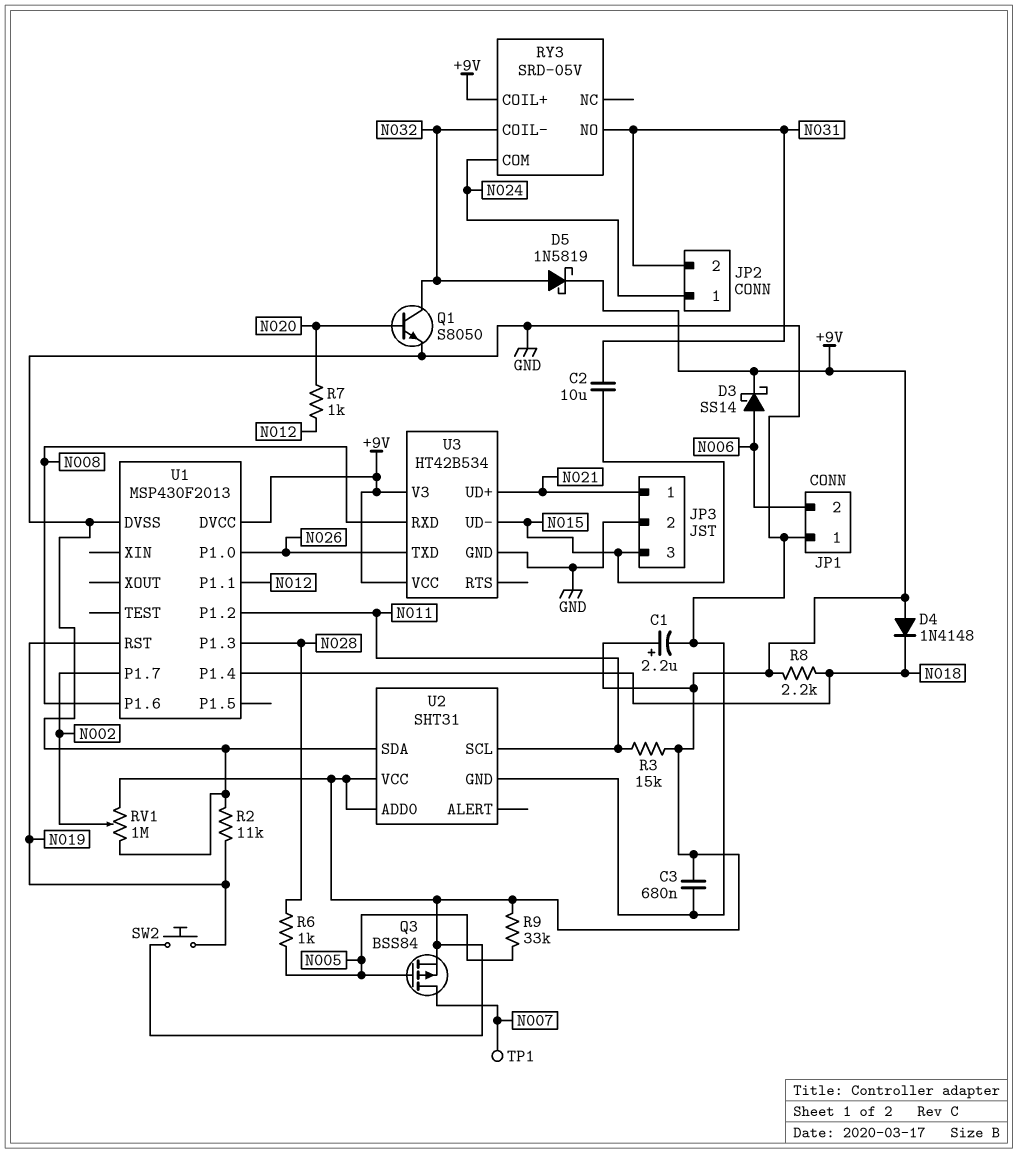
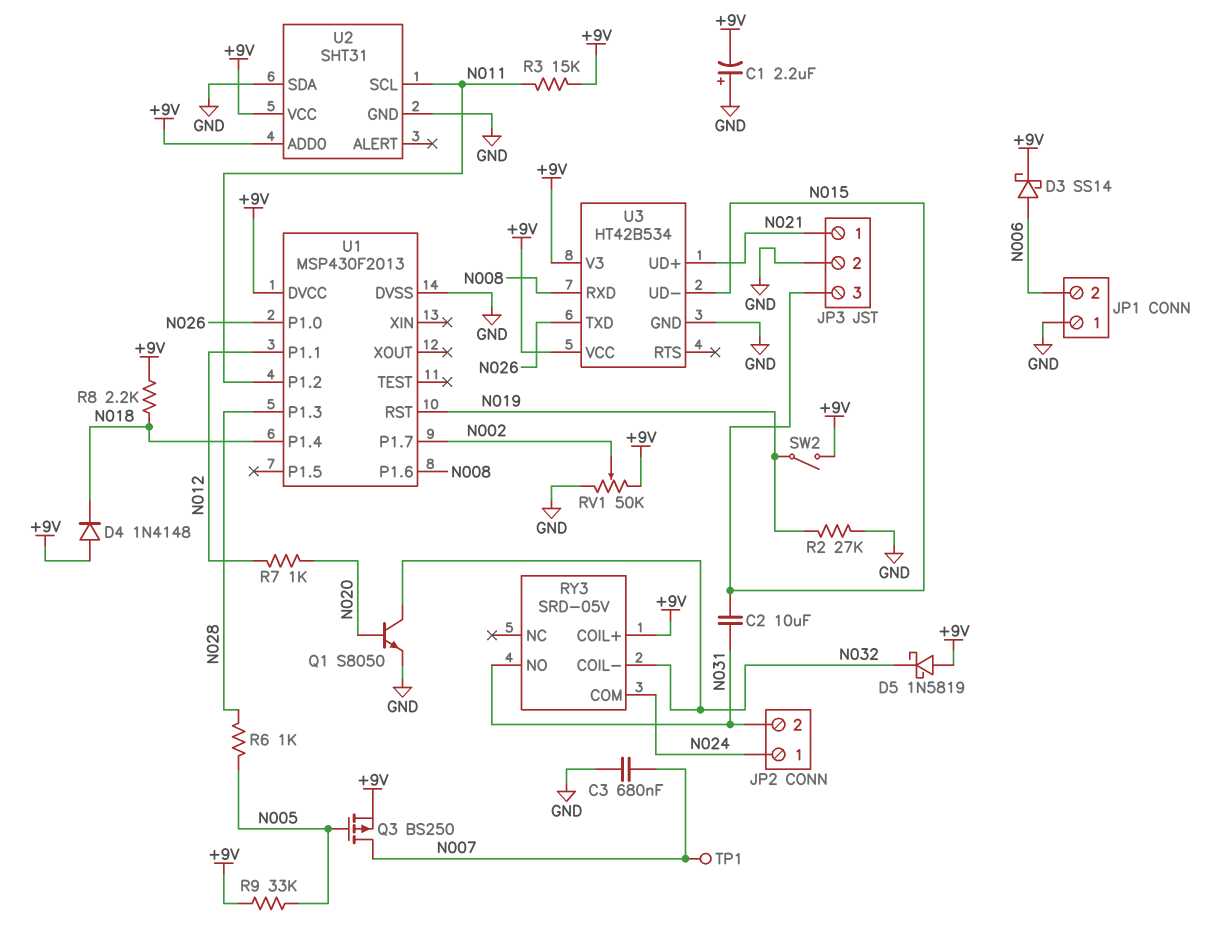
C1: 2.2uF (plus +9V, minus GND) -> 2.2uF (plus GND, minus +9V)
C3: 680nF (+9V, GND) -> 680nF (GND, N007)
D5: schottky 1N5819 (A N032, K +9V) -> schottky 1N5819 (A +9V, K N032)
Q3: PMOS BSS84 (G N005, D N007, S +9V) -> PMOS BS250 (G N005, D N007, S +9V)
R2: 11k (GND, N019) -> 27k (GND, N019)
RV1: 1M (+9V, GND, wiper N002) -> 50k (+9V, GND, wiper N002)
SW2: button (+9V, N019) -> switch (+9V, N019)

